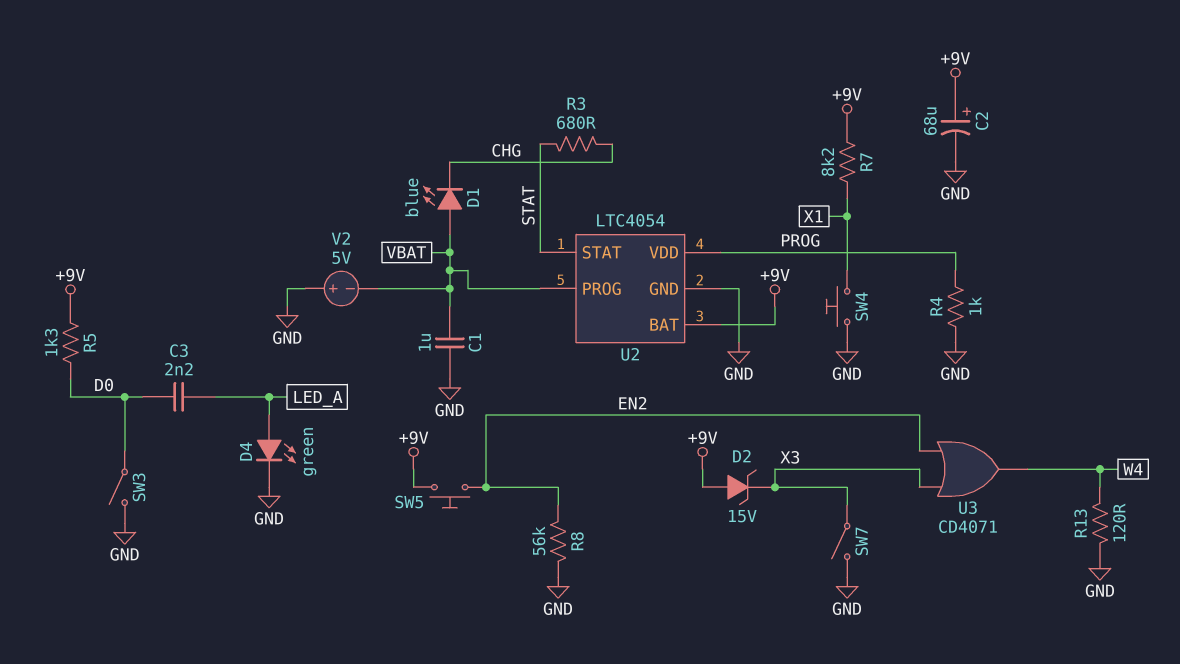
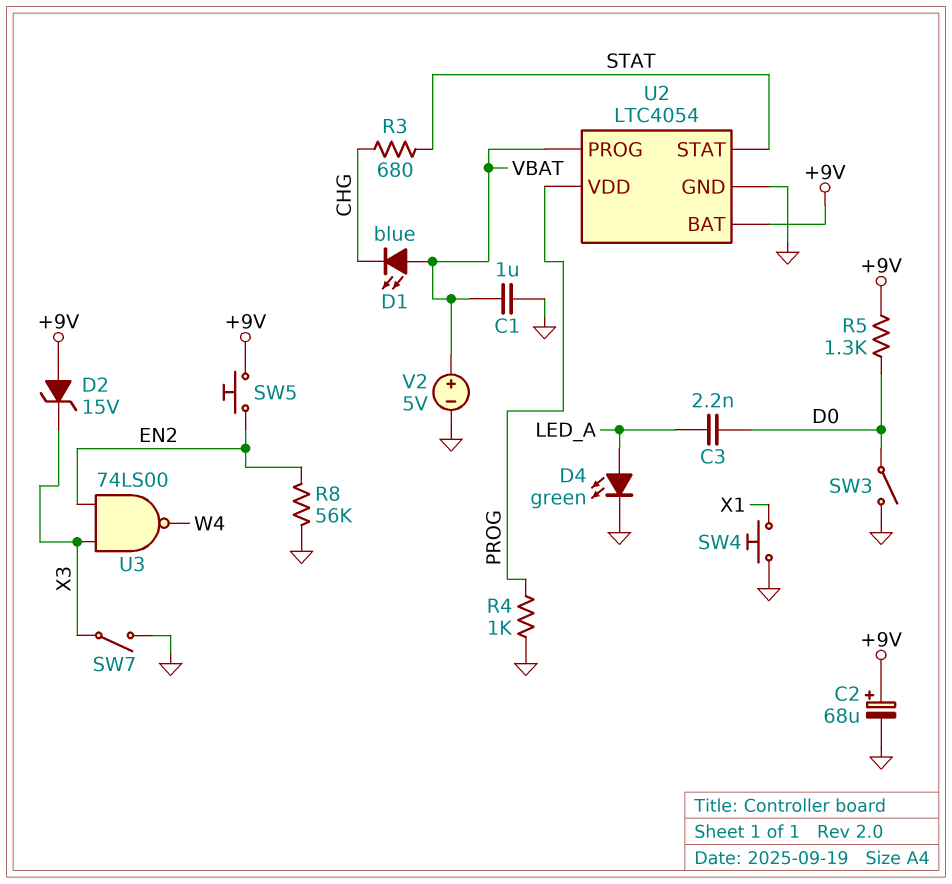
R7: 8.2k (+9V, X1) -> none
R13: 120 (GND, W4) -> none
U3: OR CD4071 (in EN2, in X3, out W4) -> NAND 74LS00 (in EN2, in X3, out W4)
V2: 5V (plus GND, minus VBAT) -> 5V (plus VBAT, minus GND)

